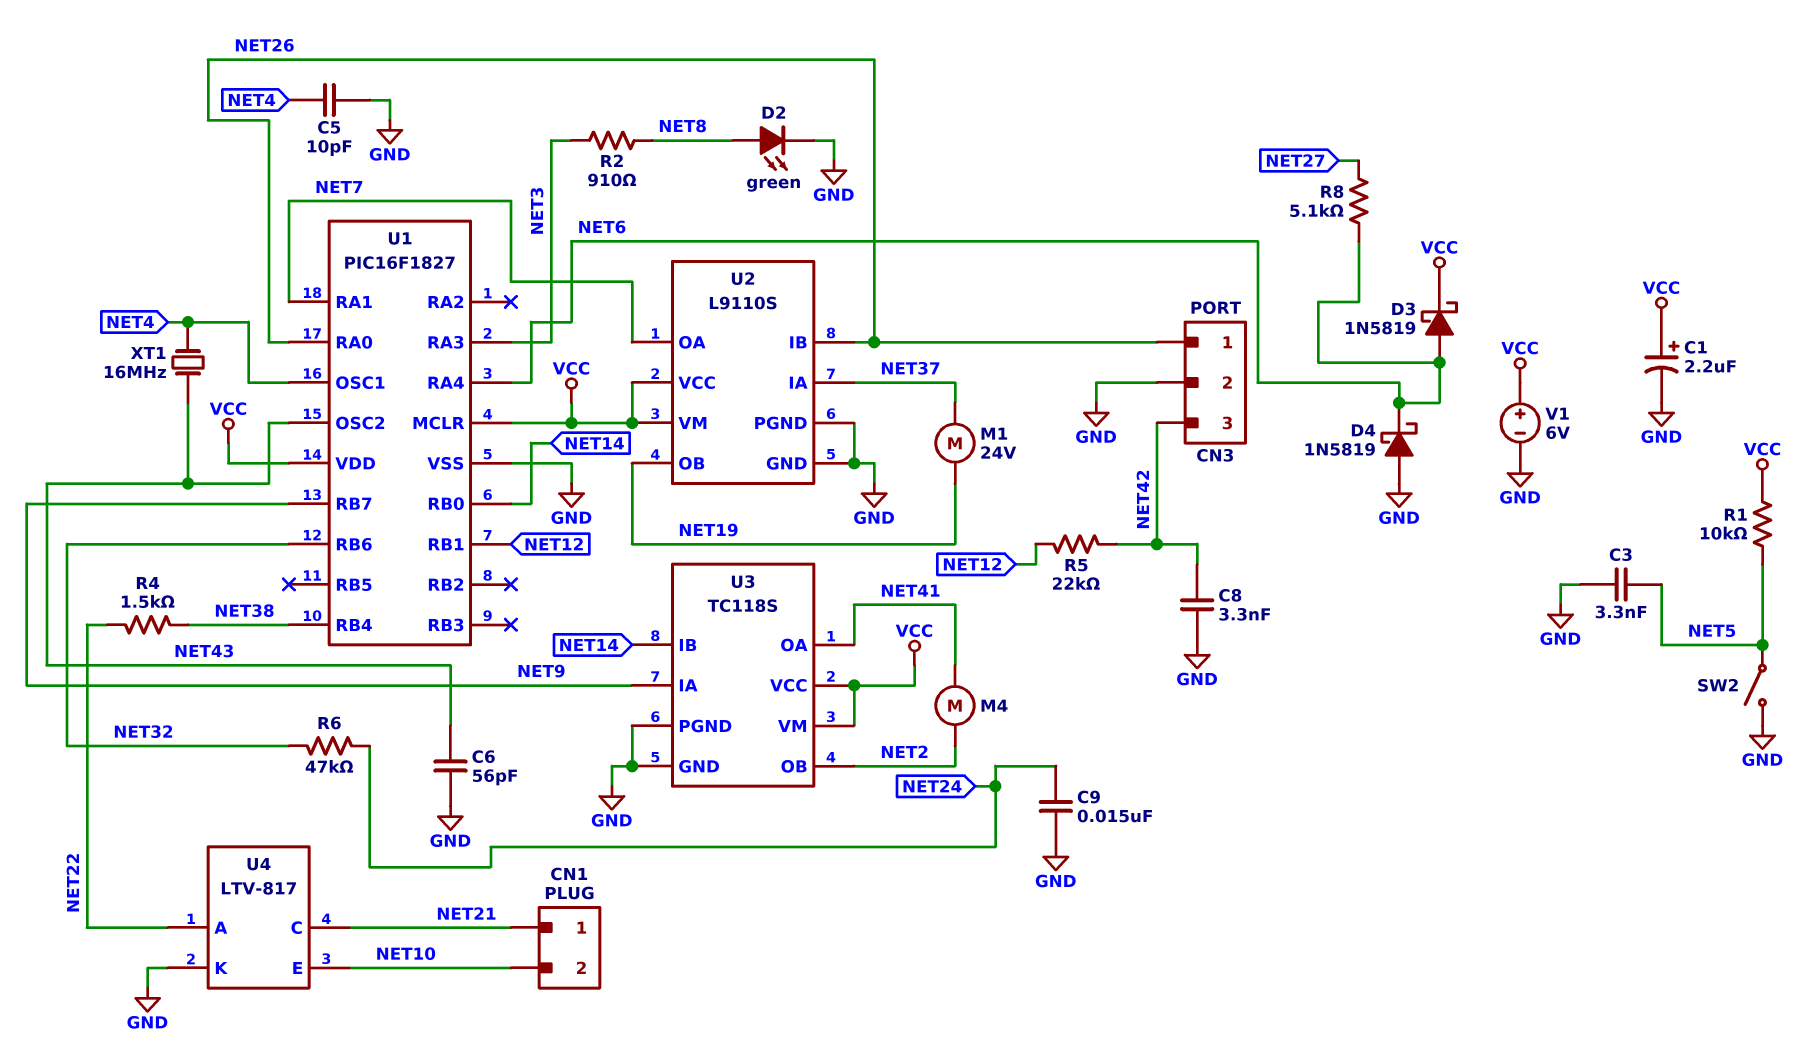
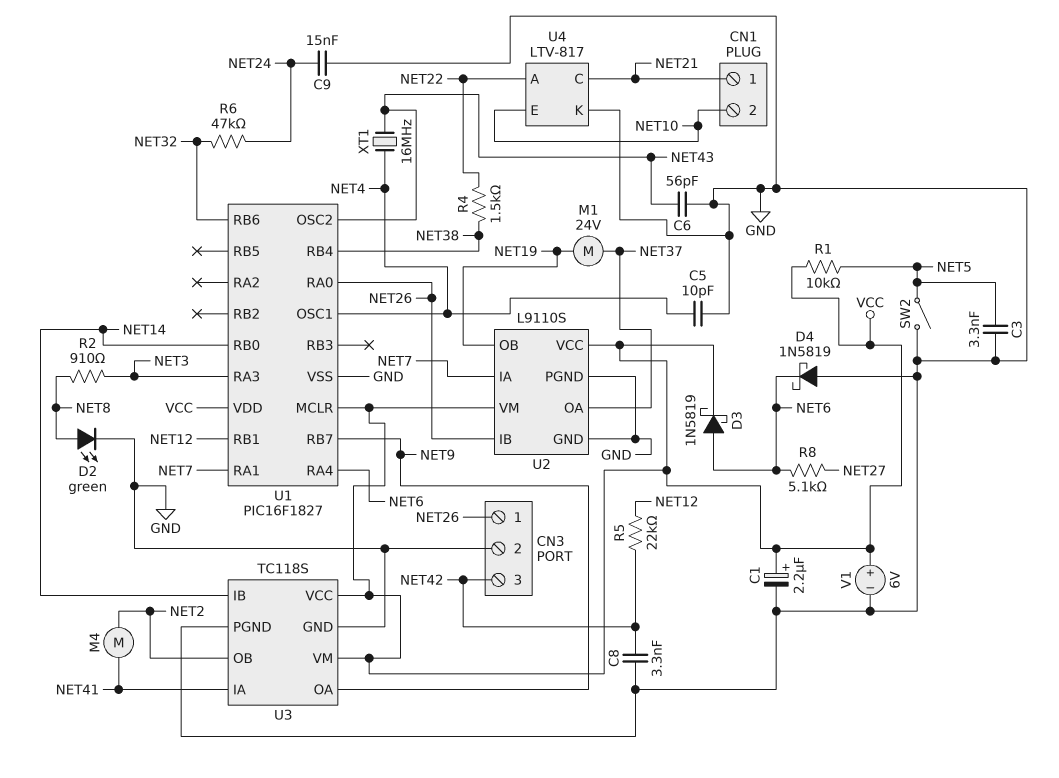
U2 pin IA: NET37 -> NET7
U2 pin OA: NET7 -> NET37
U3 pin IA: NET9 -> NET41
U3 pin OA: NET41 -> NET9

